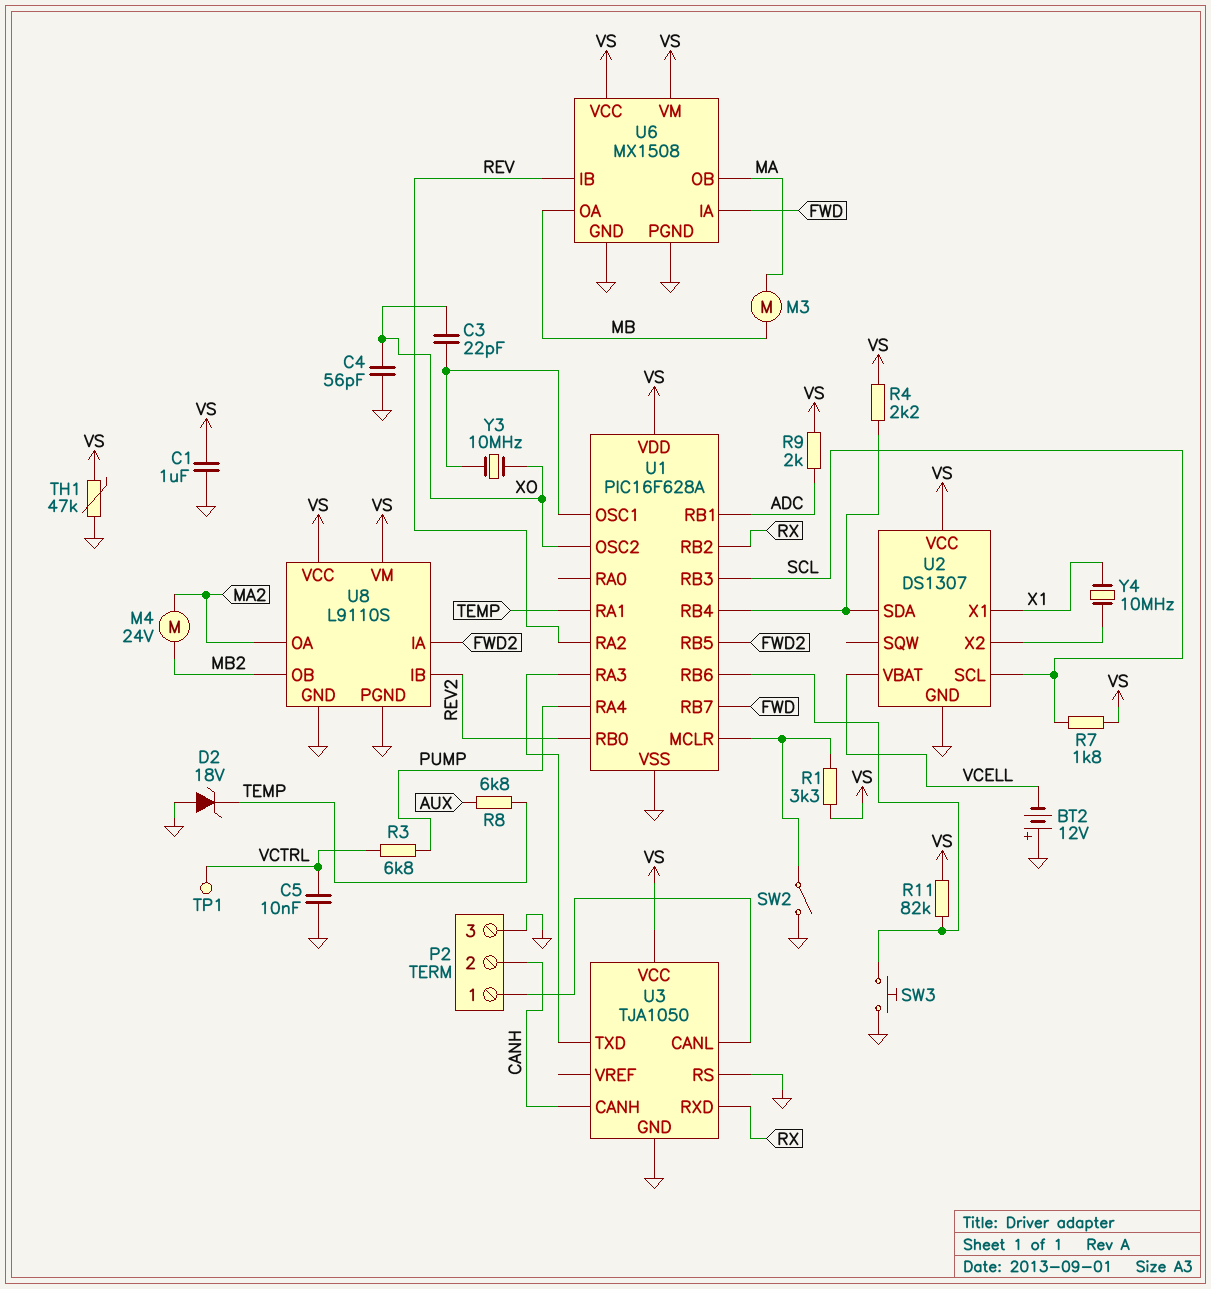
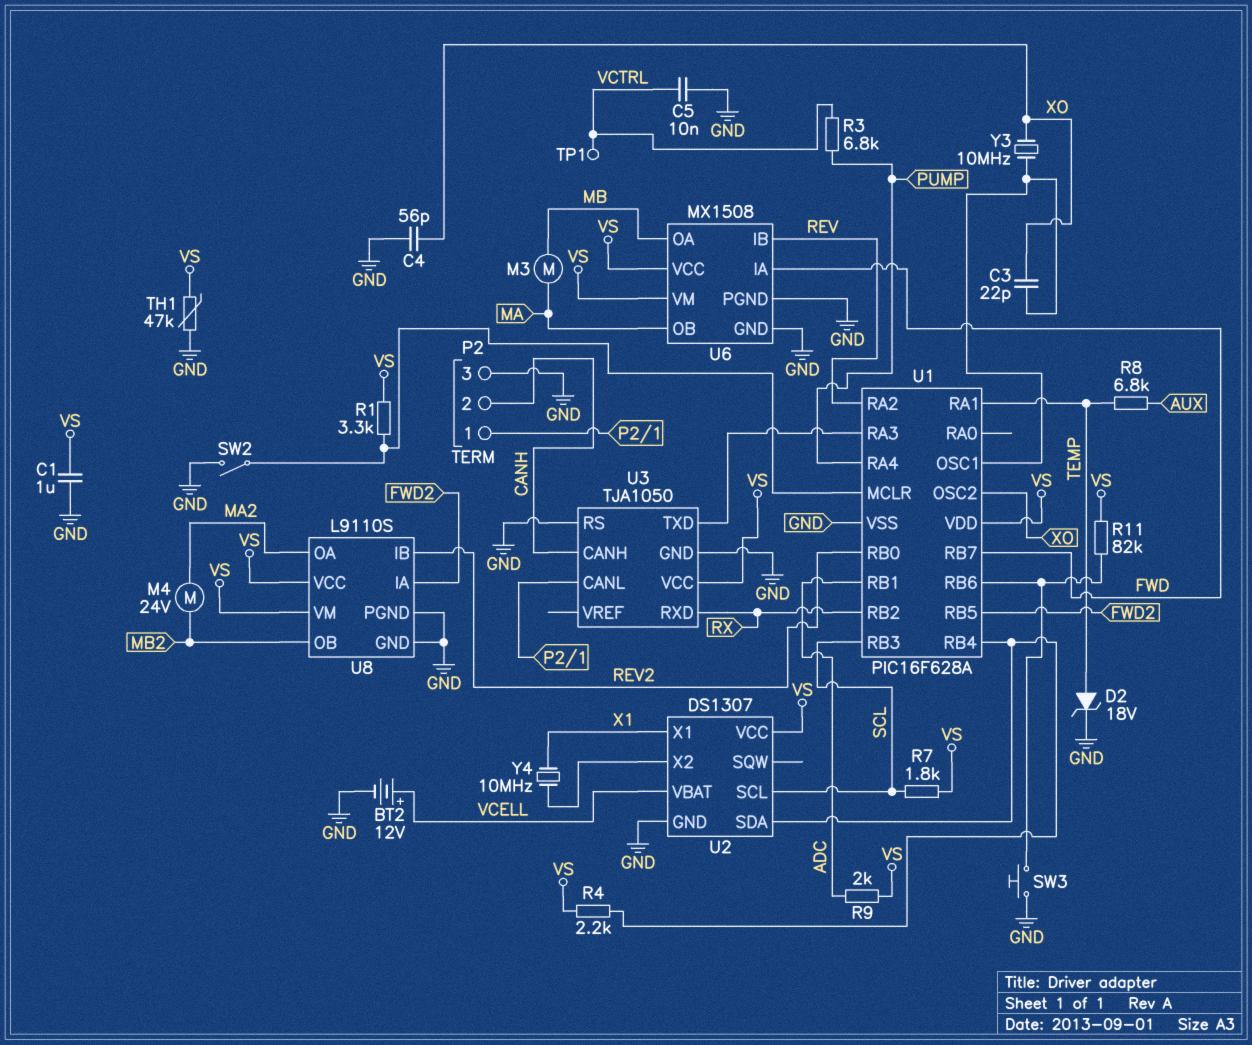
BT2: 12V (plus GND, minus VCELL) -> 12V (plus VCELL, minus GND)
D2: zener 18V (A GND, K TEMP) -> zener 18V (A TEMP, K GND)

